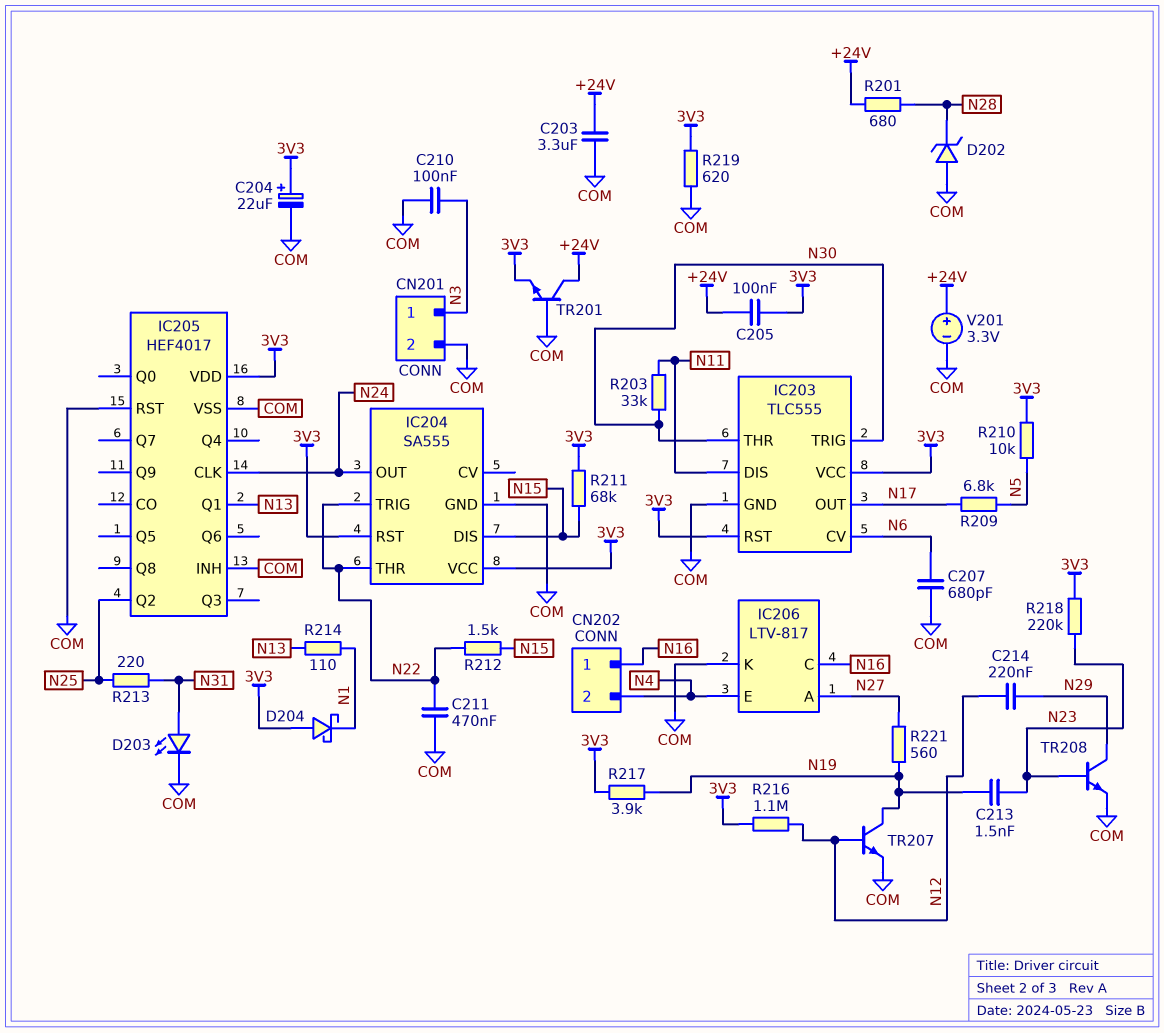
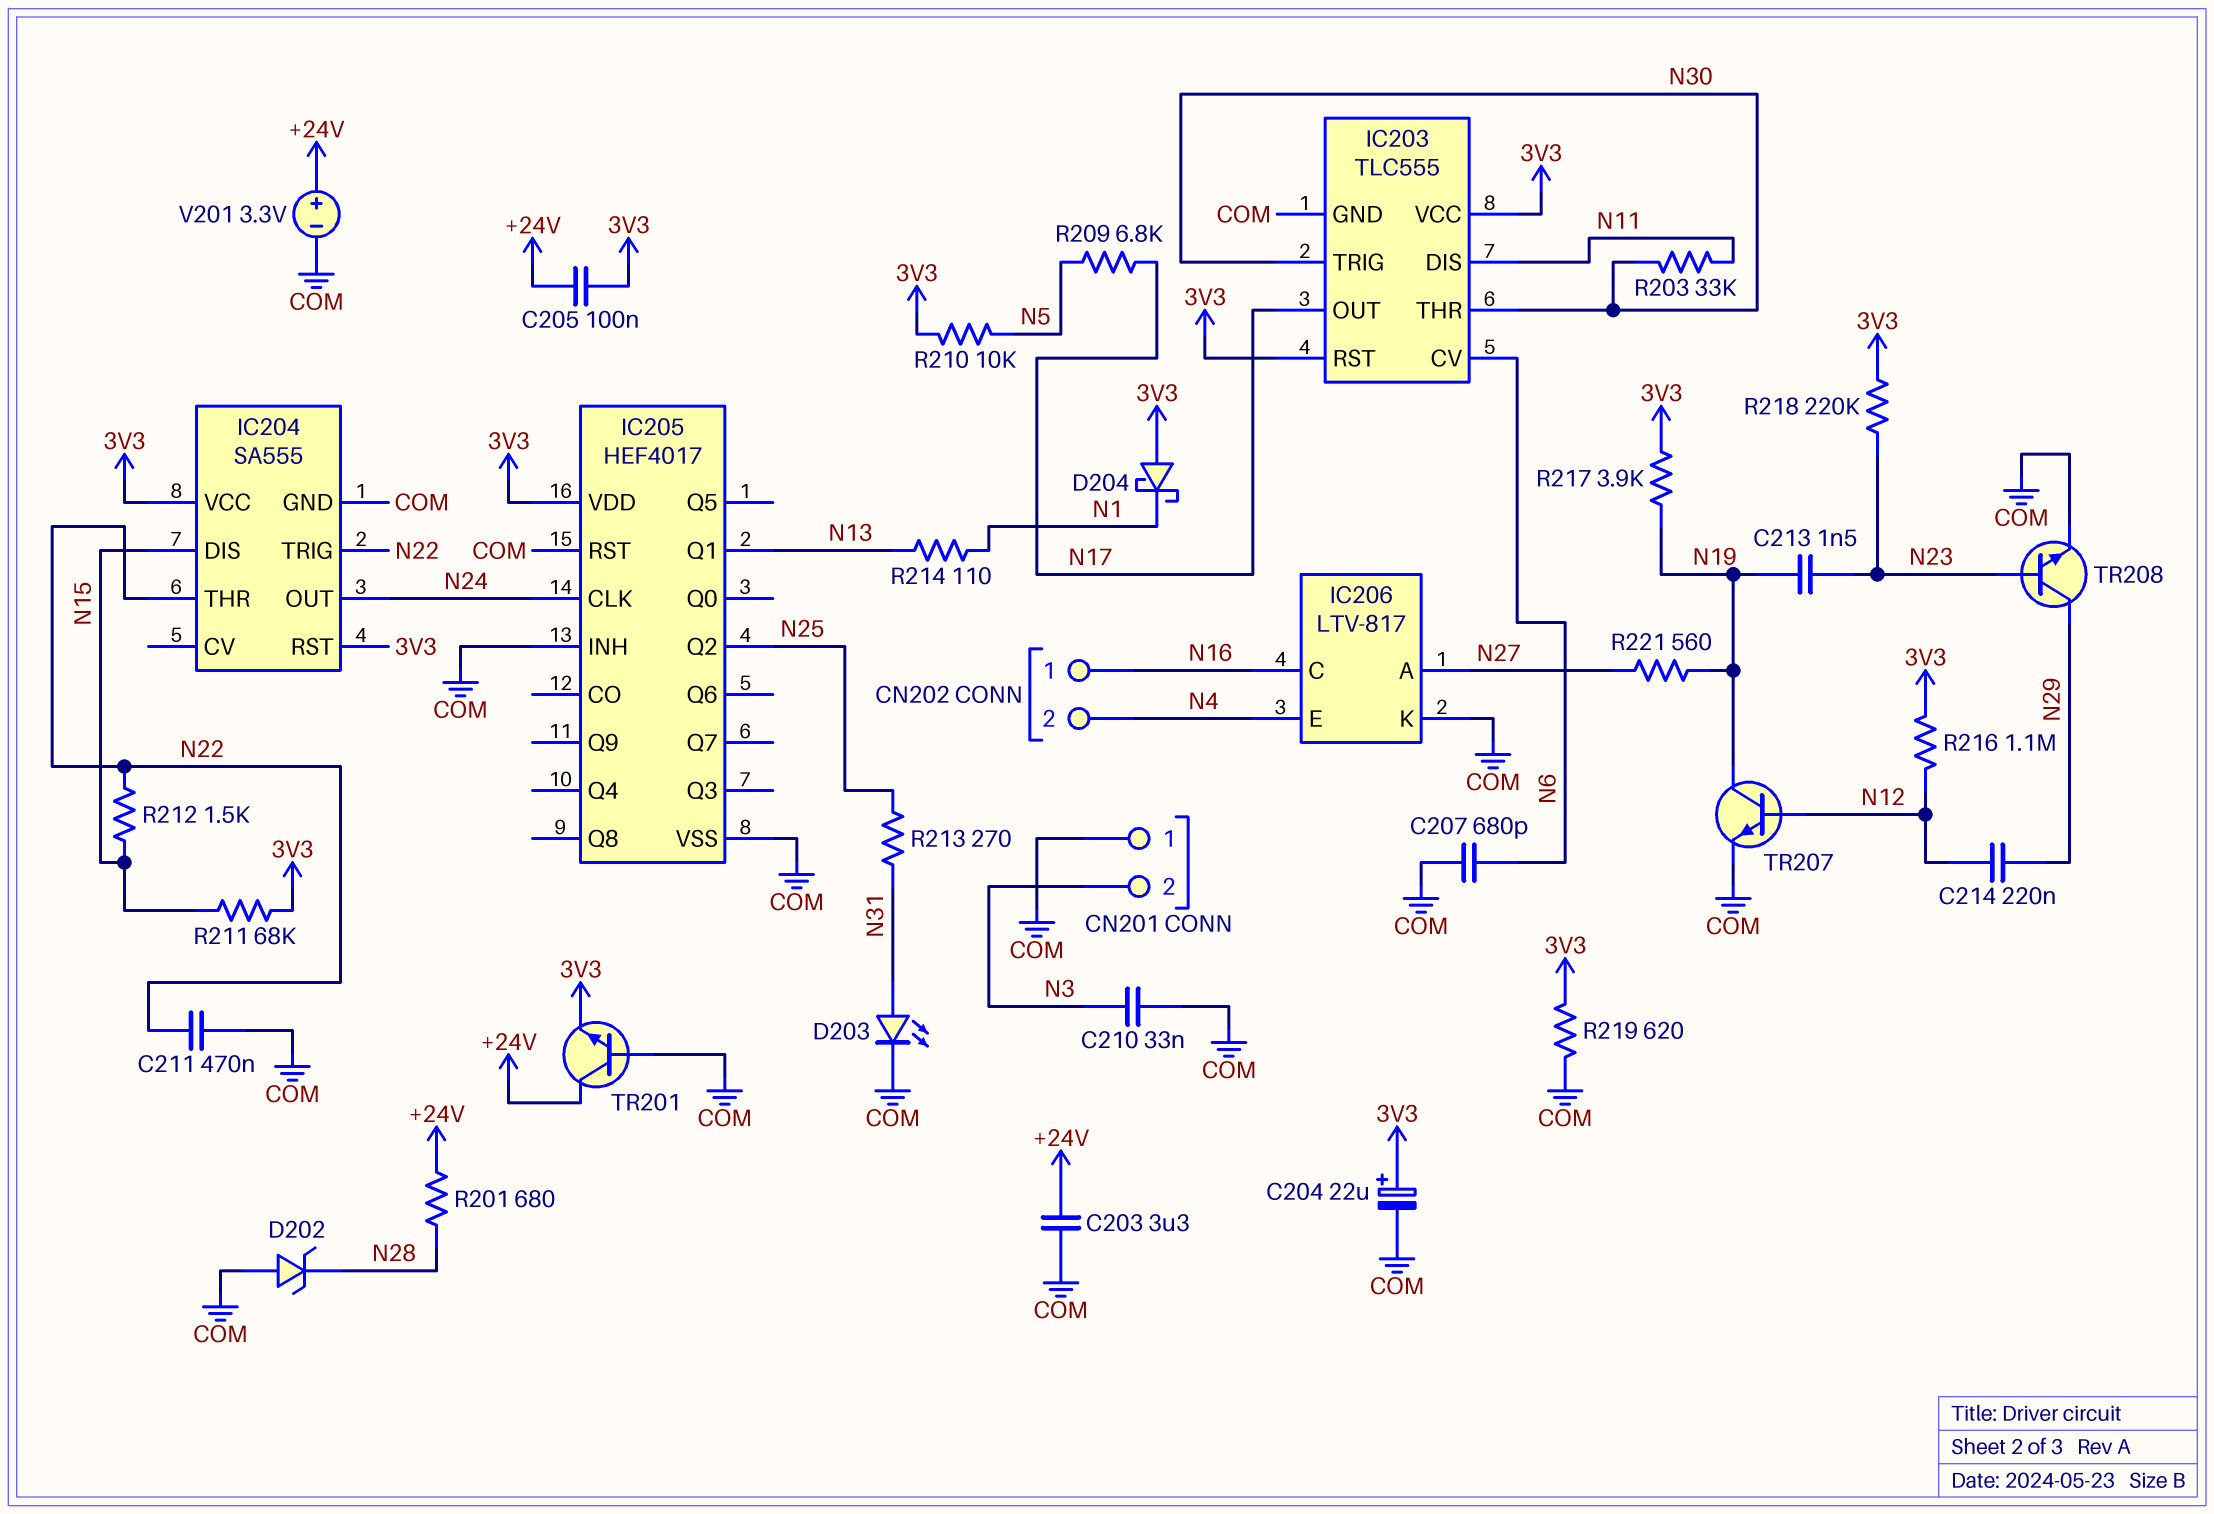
C210: 100nF (COM, N3) -> 33nF (COM, N3)
CN201 pin 1: N3 -> COM
CN201 pin 2: COM -> N3
R213: 220 (N25, N31) -> 270 (N25, N31)

